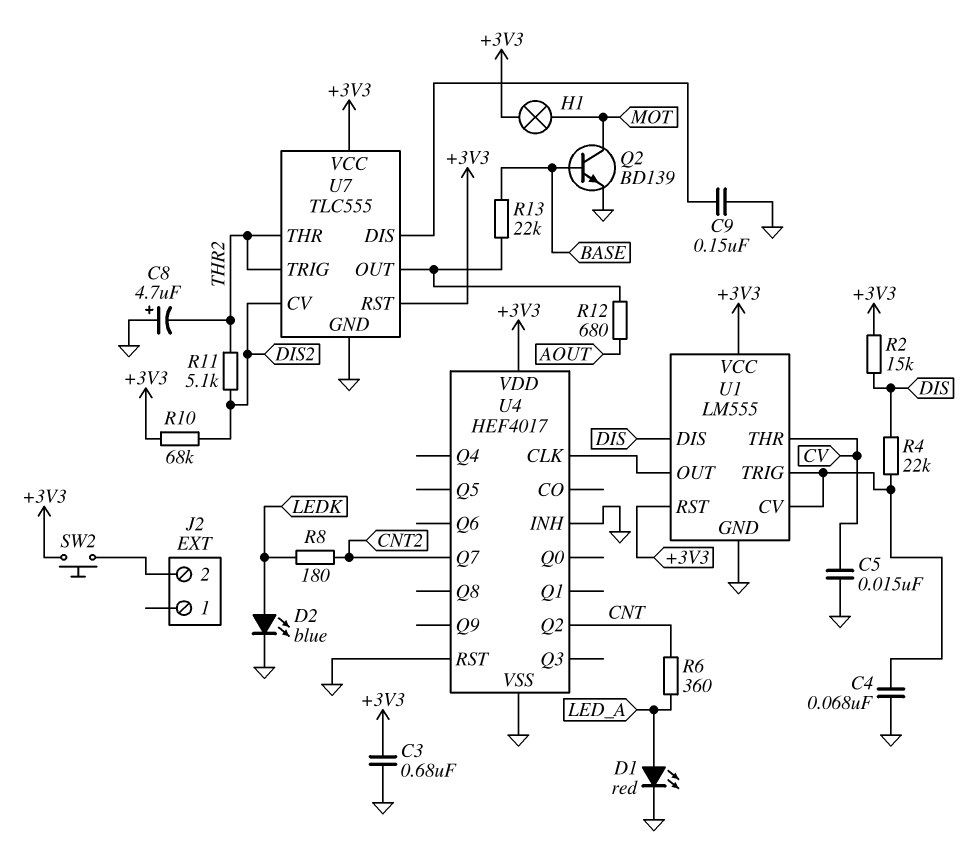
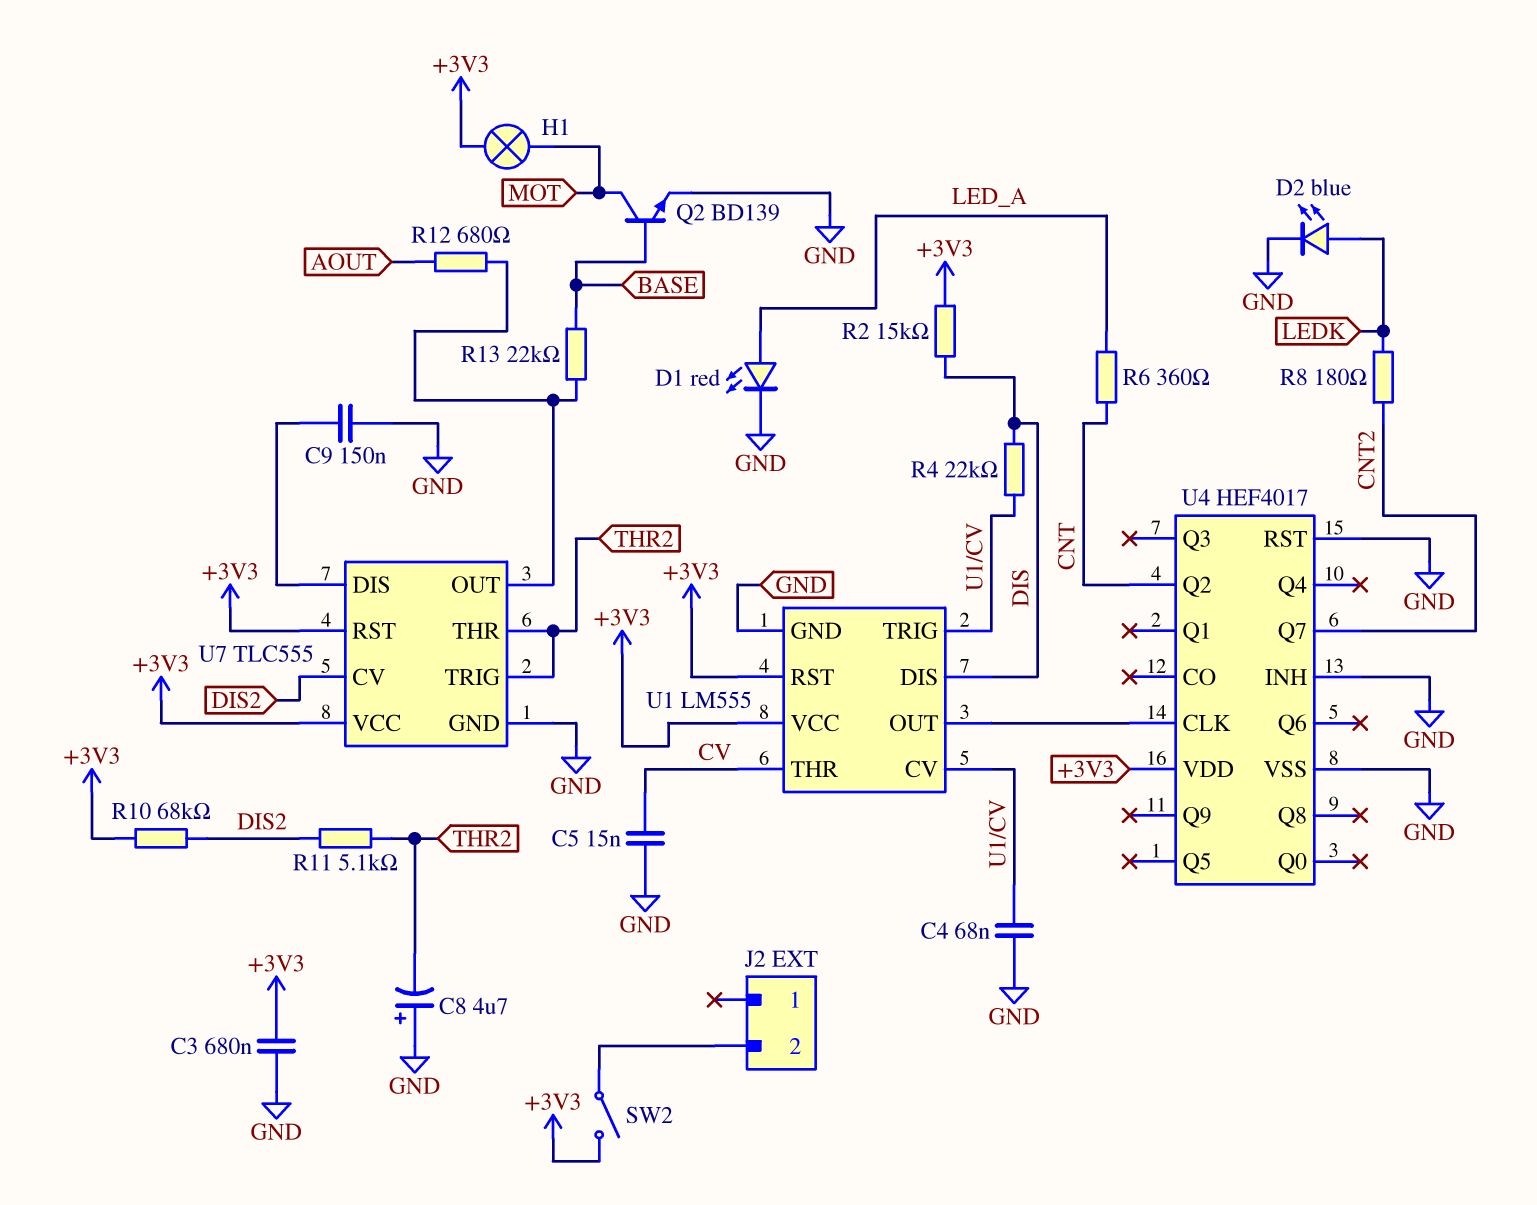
SW2: button (+3V3, J2/2) -> switch (+3V3, J2/2)

